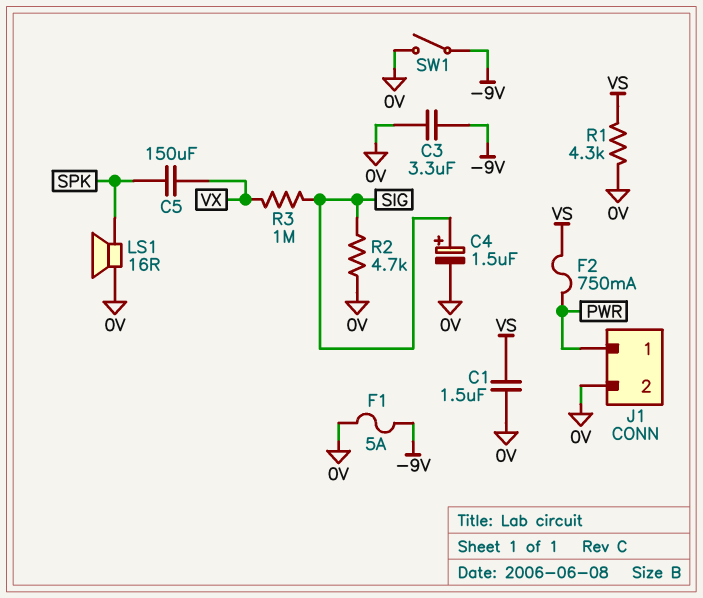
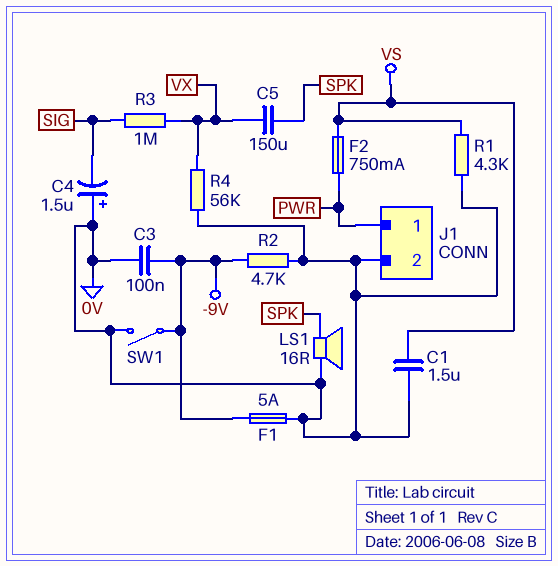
C3: 3.3uF (-9V, 0V) -> 100nF (-9V, 0V)
C4: 1.5uF (plus SIG, minus 0V) -> 1.5uF (plus 0V, minus SIG)
R2: 4.7k (0V, SIG) -> 4.7k (-9V, 0V)
R4: none -> 56k (0V, VX)

